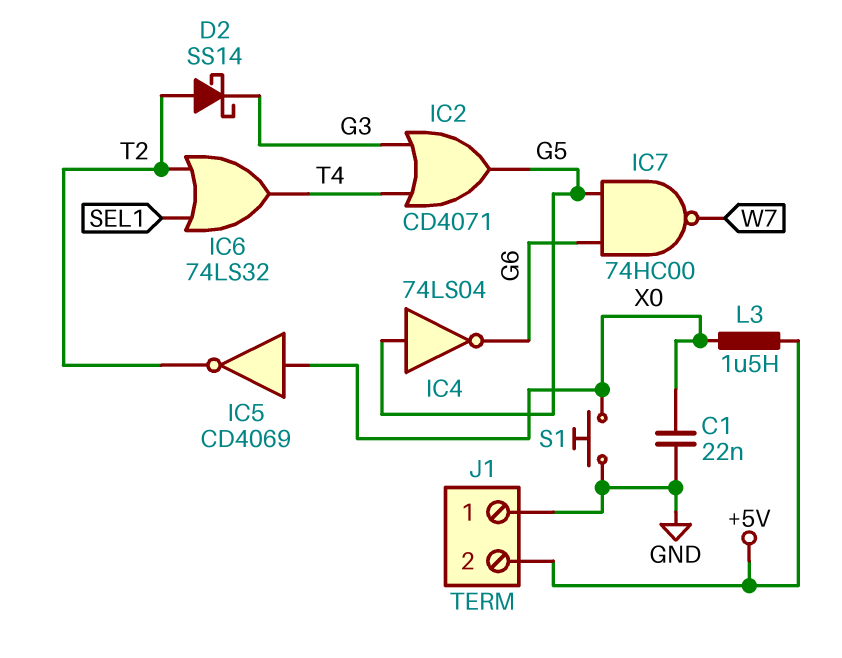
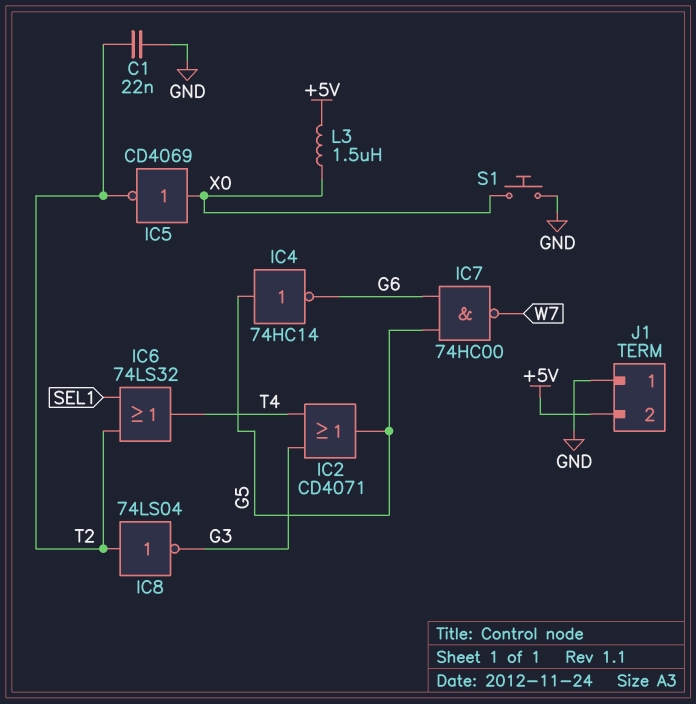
C1: 22nF (GND, X0) -> 22nF (GND, T2)
D2: schottky SS14 (A T2, K G3) -> none
IC4: NOT 74LS04 (in G5, out G6) -> NOT 74HC14 (in G5, out G6)
IC8: none -> NOT 74LS04 (in T2, out G3)

